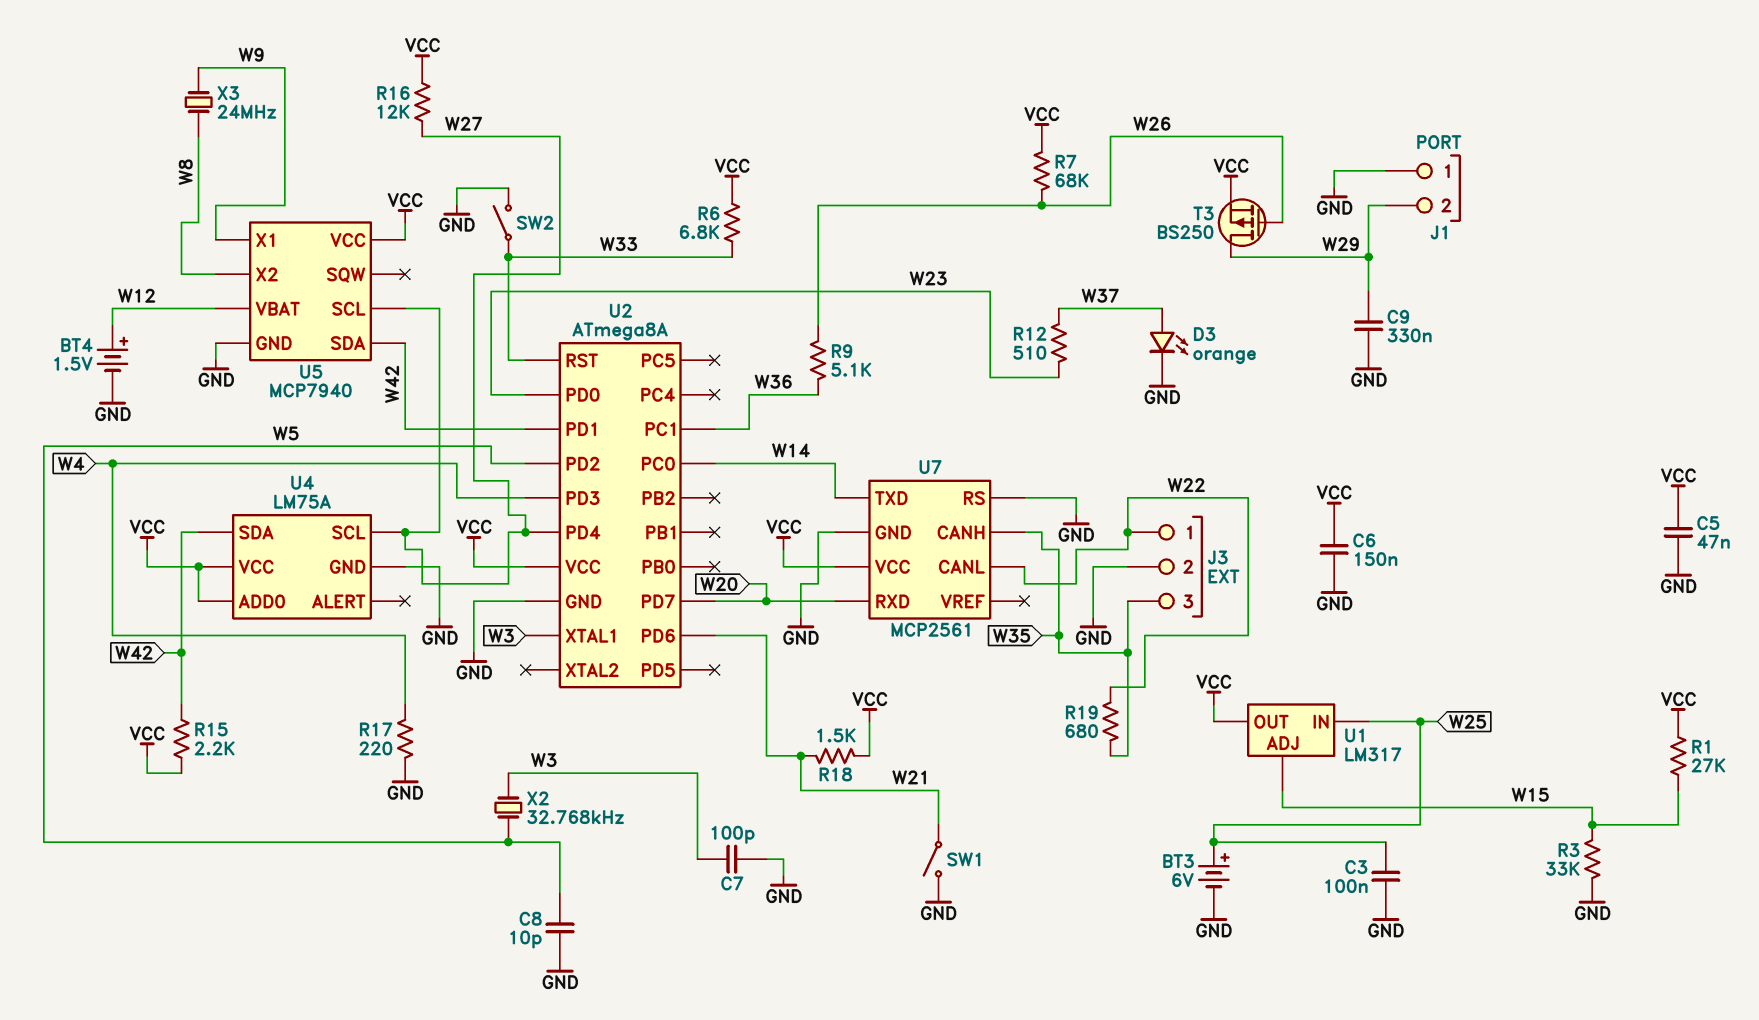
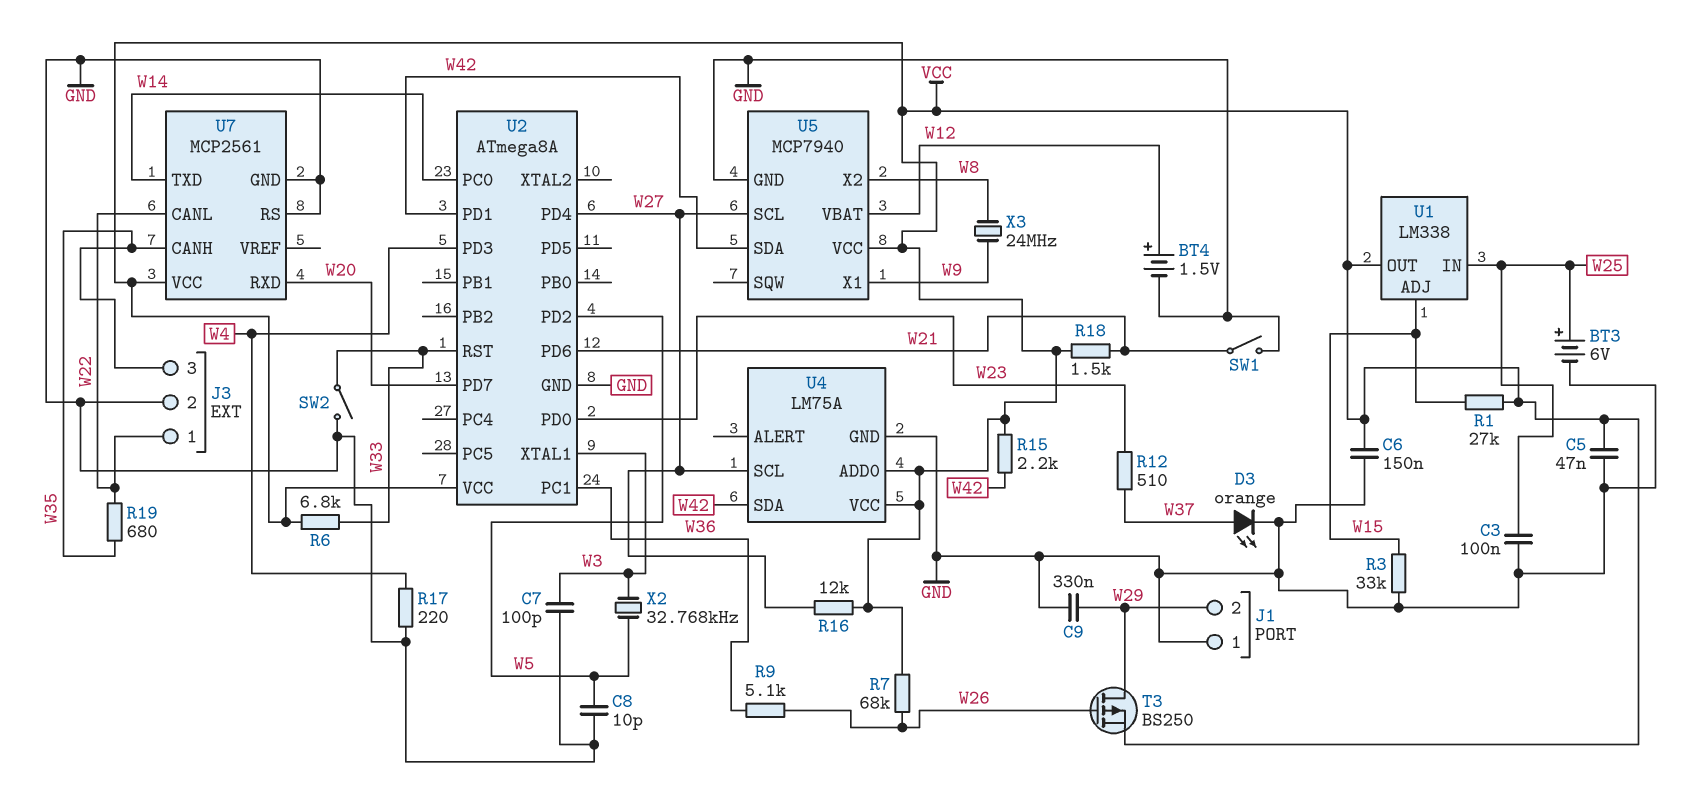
U1: LM317 -> LM338

